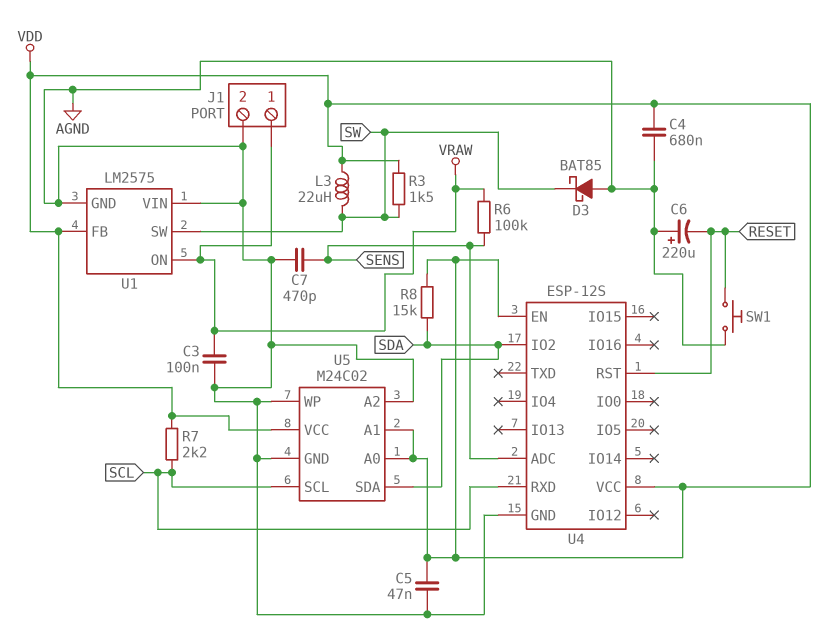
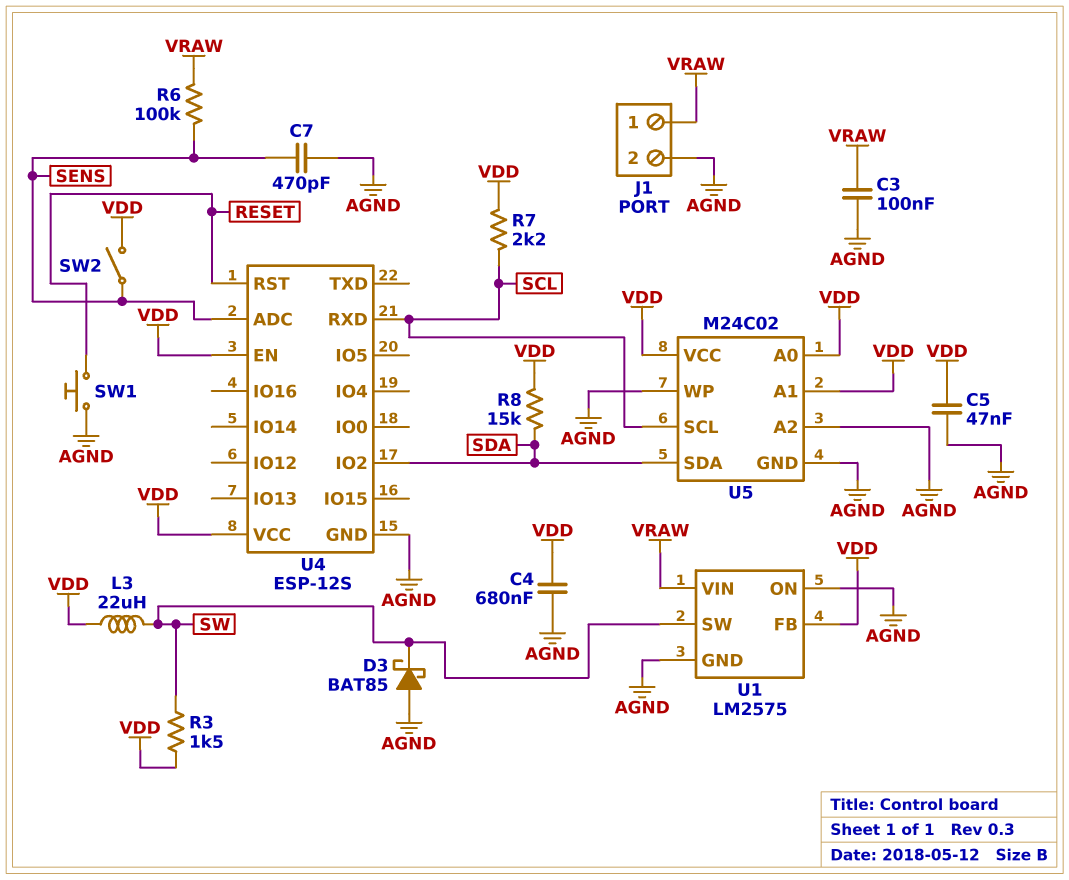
C6: 220uF (plus AGND, minus RESET) -> none
SW2: none -> switch (SENS, VDD)
U1 pin ON: VRAW -> AGND
U1 pin VIN: AGND -> VRAW

